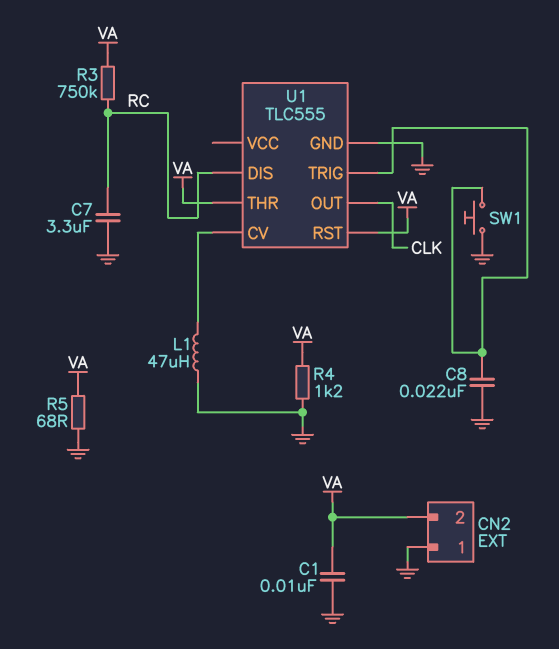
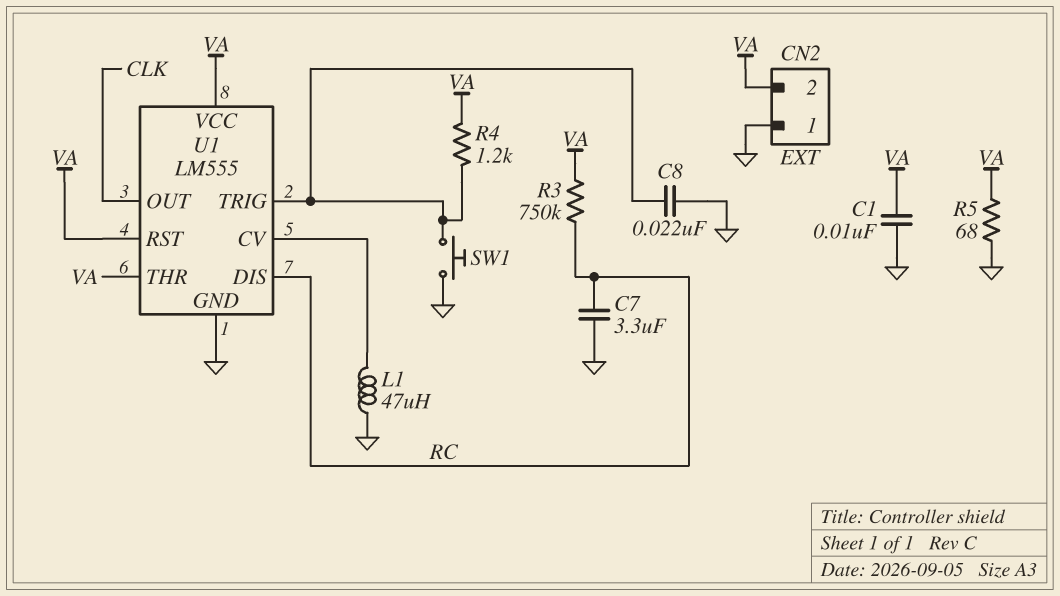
R4: 1.2k (GND, VA) -> 1.2k (U1/TRIG, VA)
U1: TLC555 -> LM555
U1 pin VCC: none -> VA

